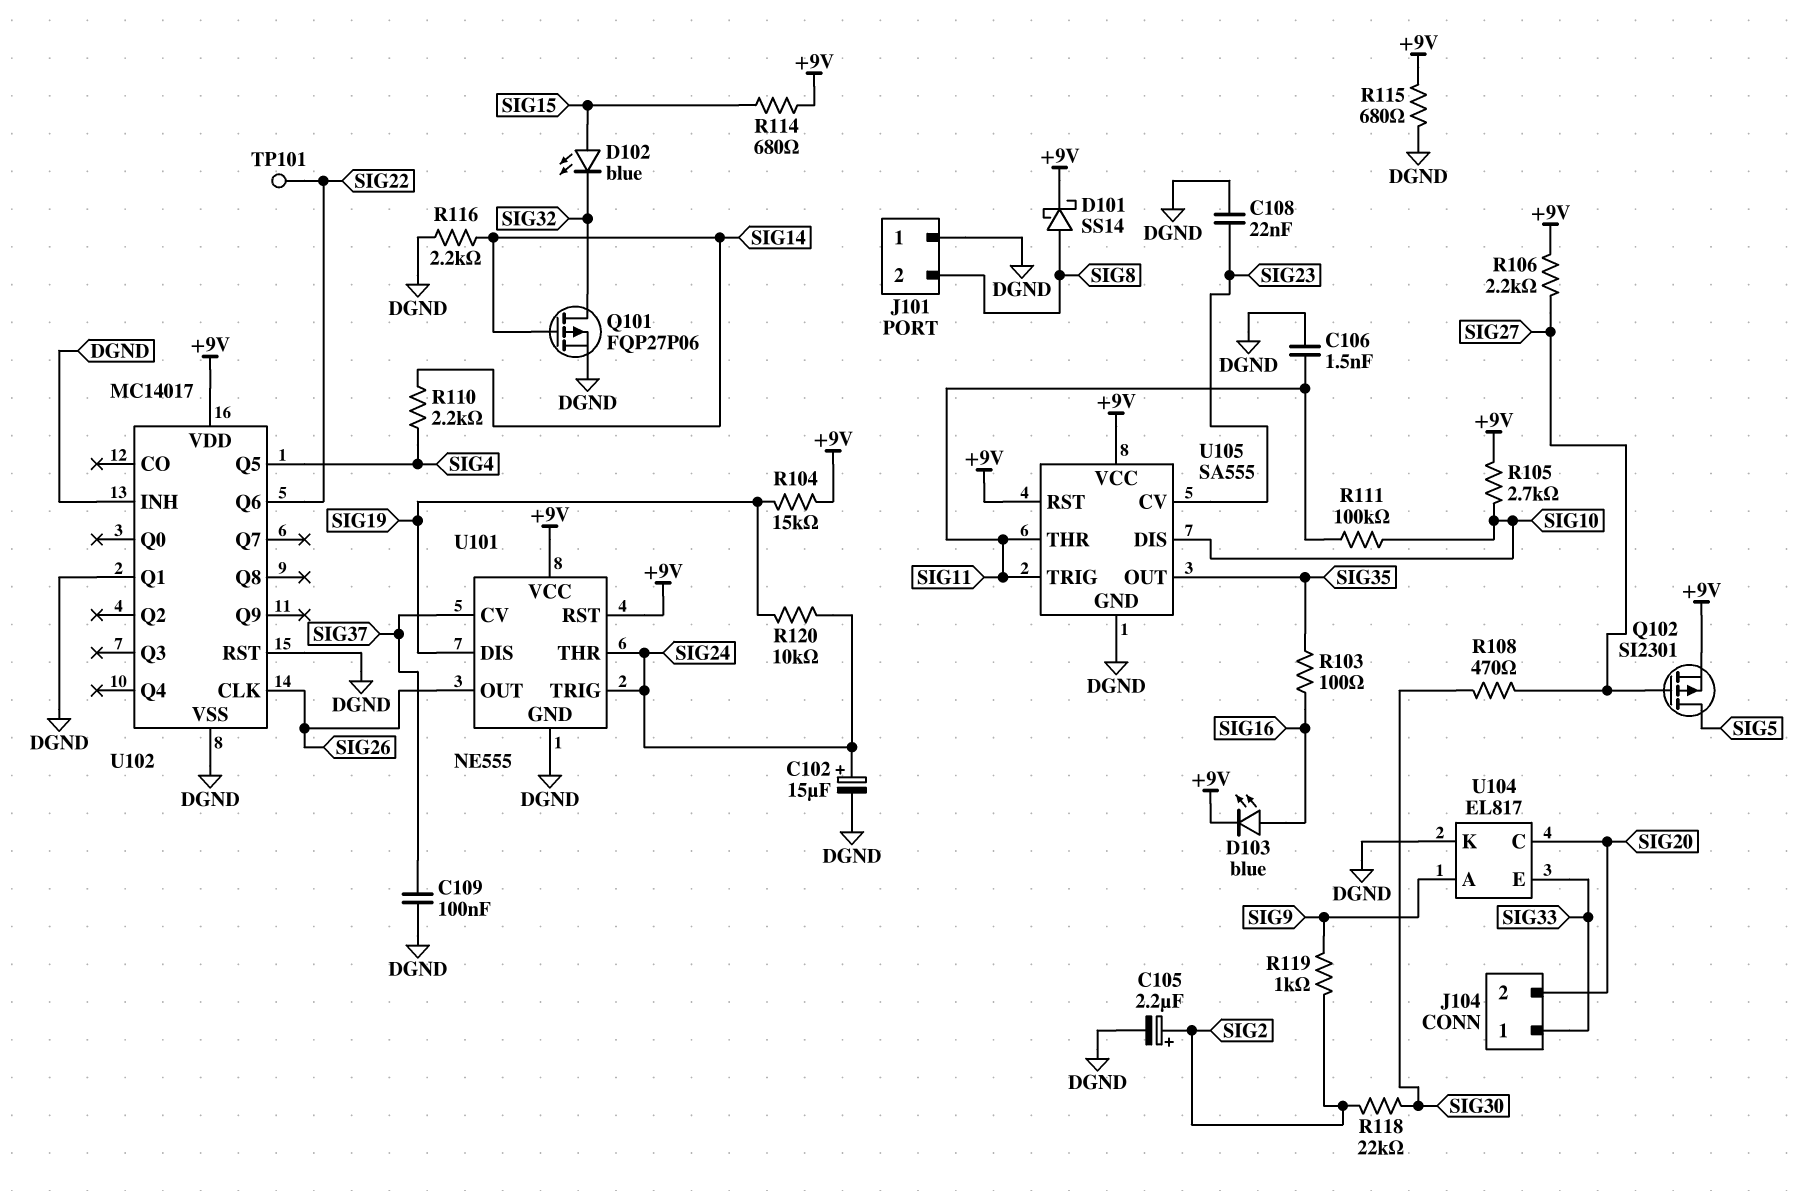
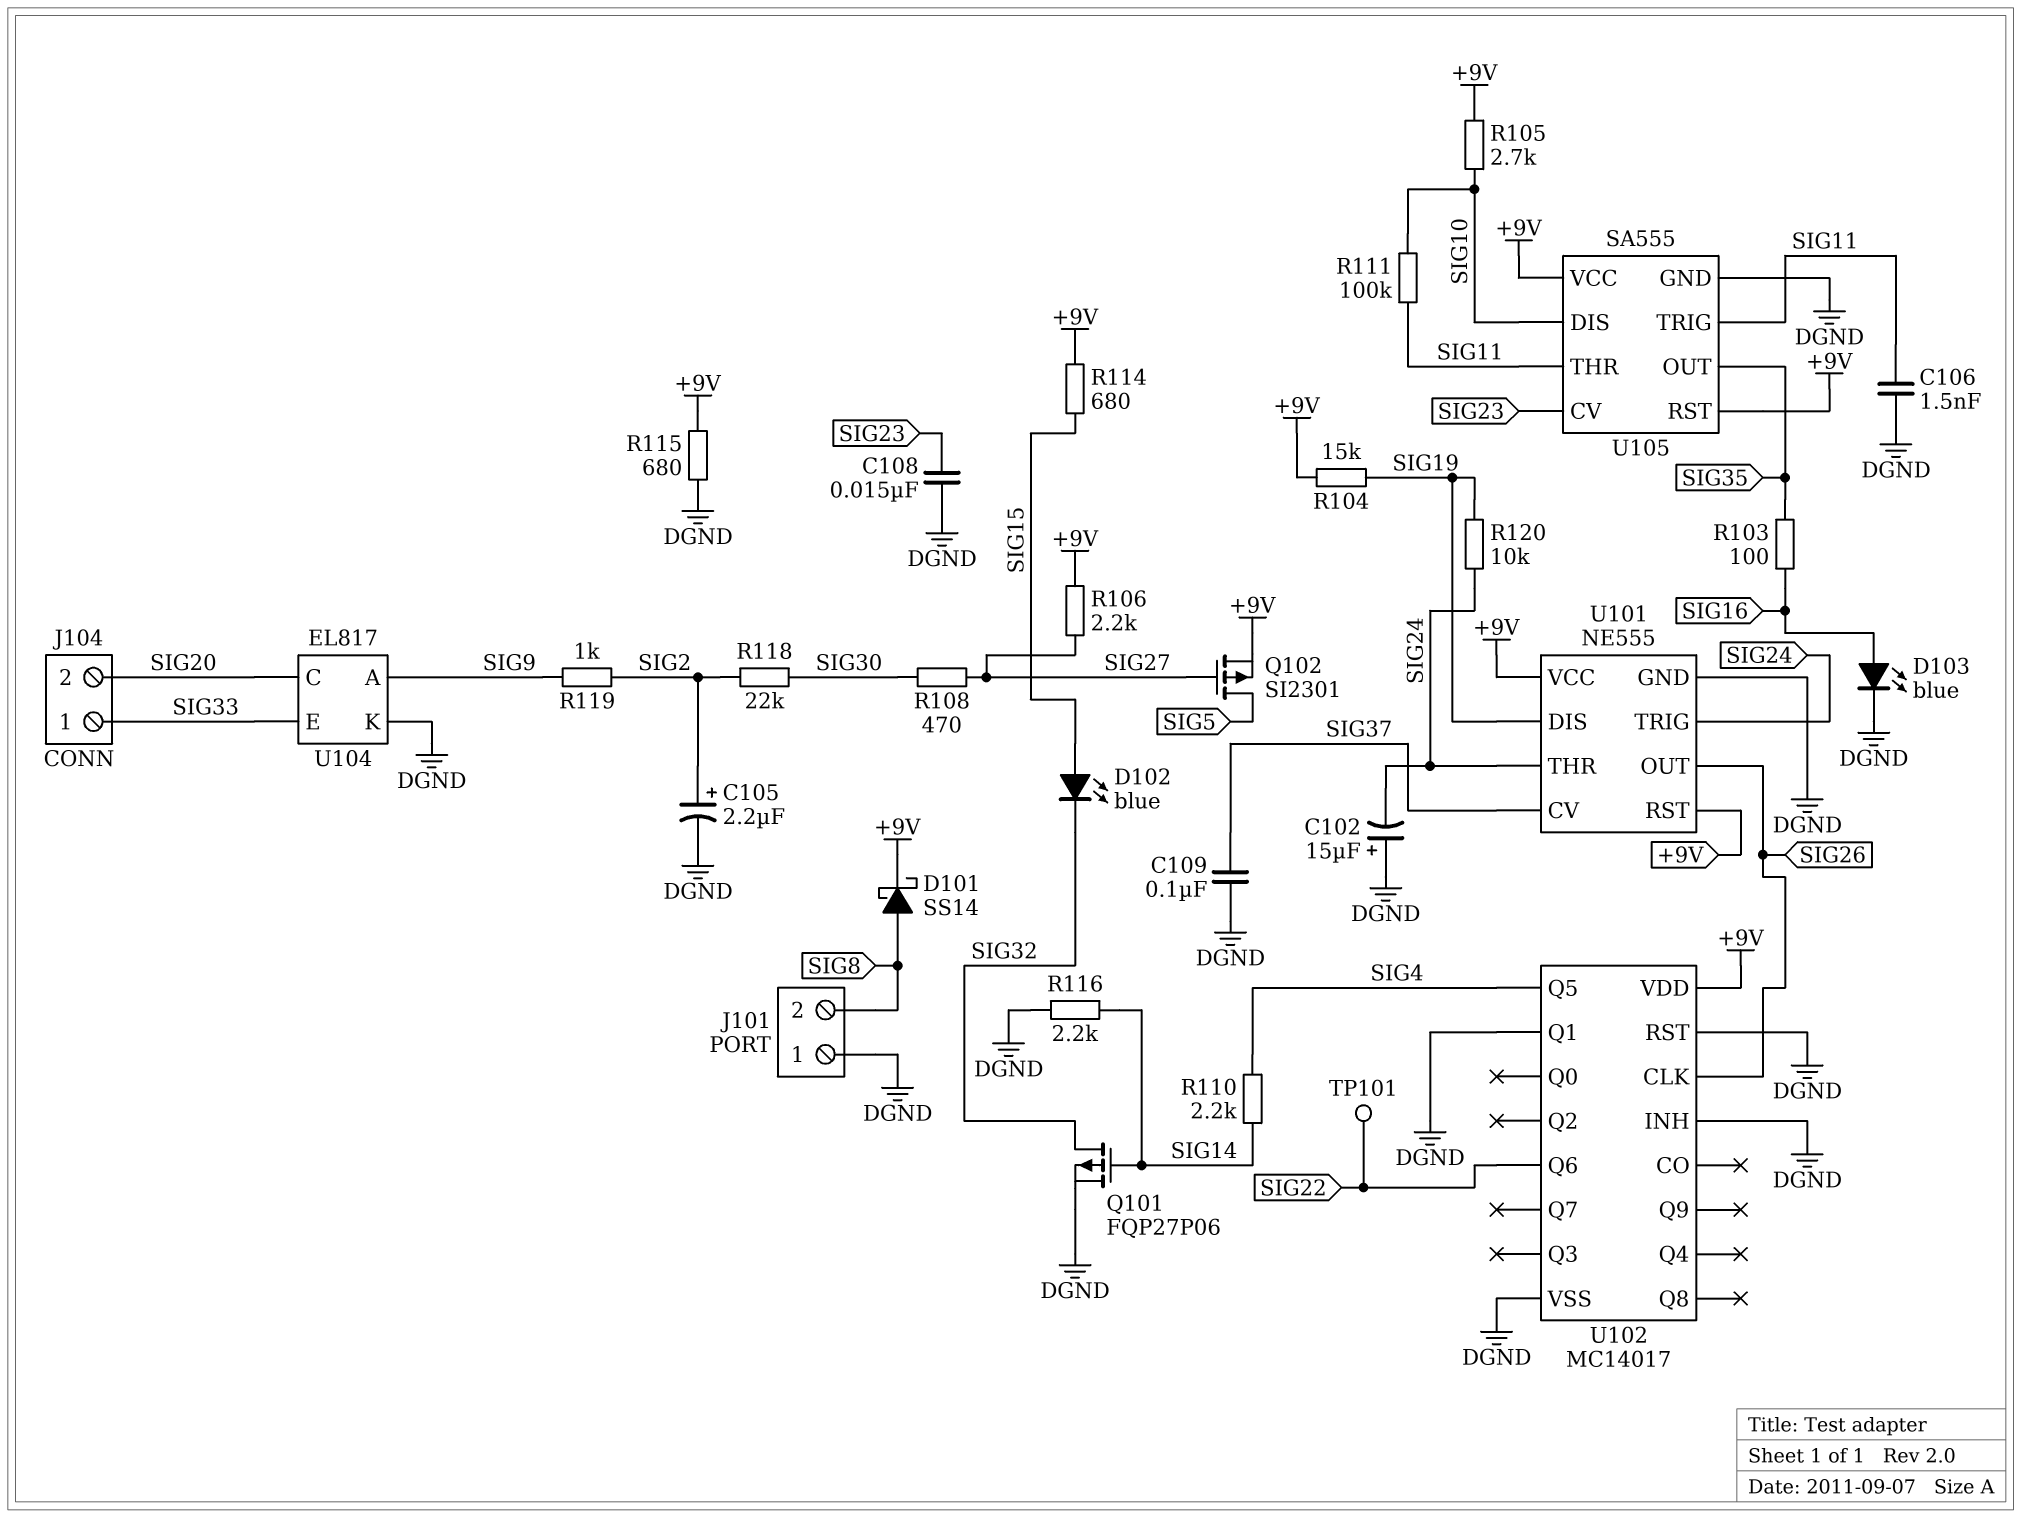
C102: 15uF (plus SIG24, minus DGND) -> 15uF (plus DGND, minus SIG24)
C108: 22nF (DGND, SIG23) -> 15nF (DGND, SIG23)
D103: LED blue (A SIG16, K +9V) -> LED blue (A SIG16, K DGND)

